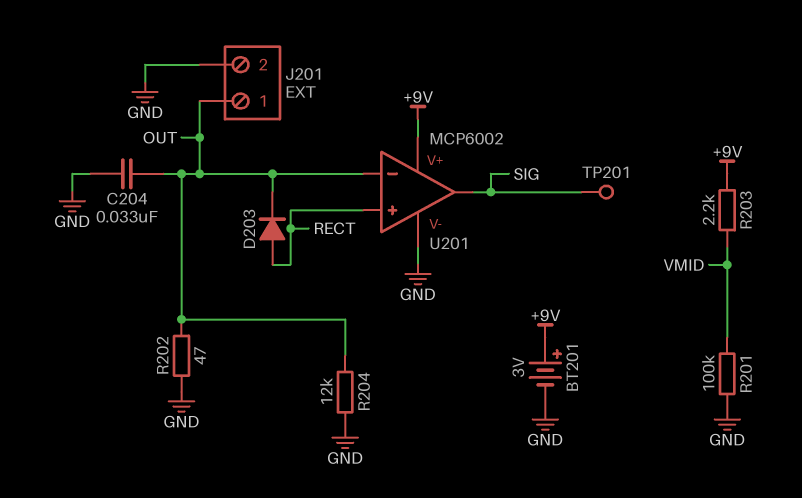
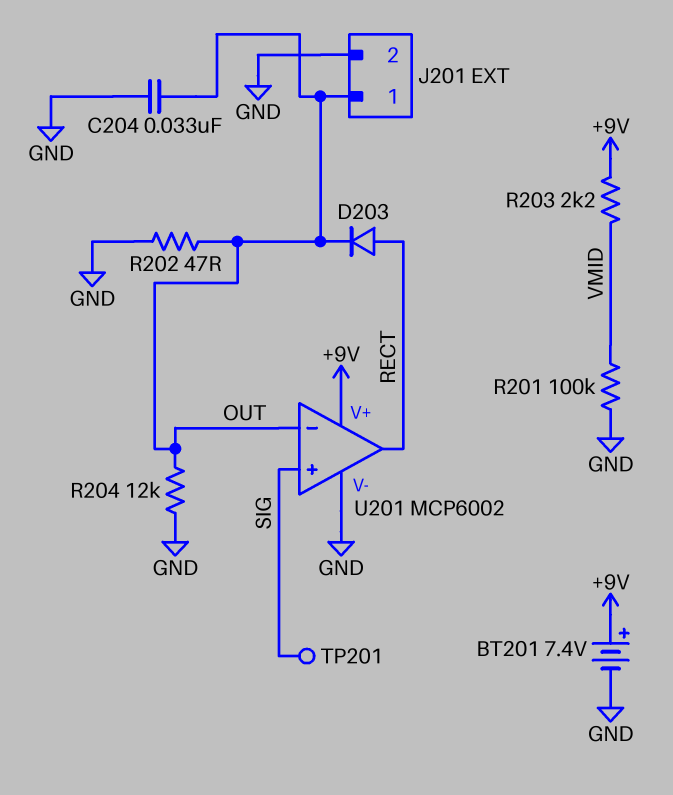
BT201: 3V (plus +9V, minus GND) -> 7.4V (plus +9V, minus GND)
U201 pin in+: RECT -> SIG
U201 pin out: SIG -> RECT

